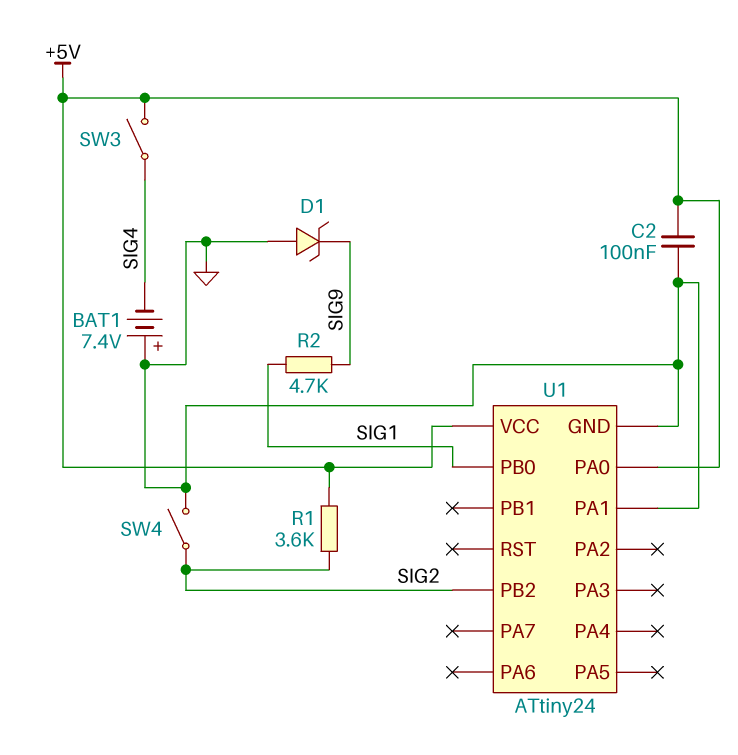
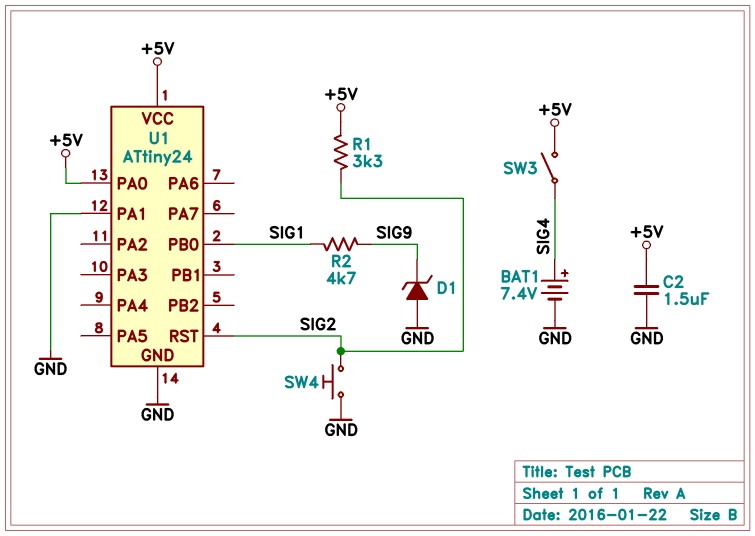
BAT1: 7.4V (plus GND, minus SIG4) -> 7.4V (plus SIG4, minus GND)
C2: 100nF (+5V, GND) -> 1.5uF (+5V, GND)
R1: 3.6k (+5V, SIG2) -> 3.3k (+5V, SIG2)
SW4: switch (GND, SIG2) -> button (GND, SIG2)
U1 pin PB2: SIG2 -> none
U1 pin RST: none -> SIG2

